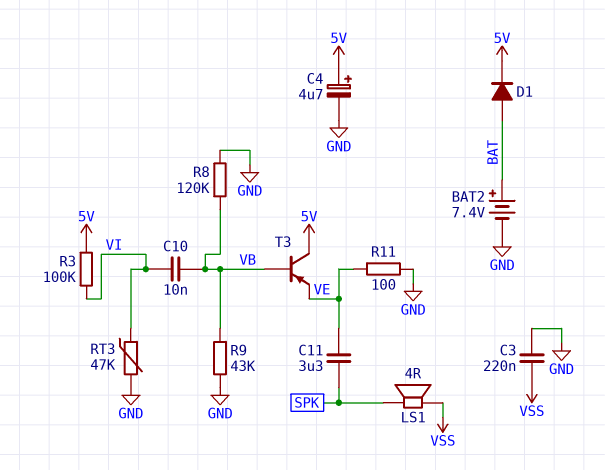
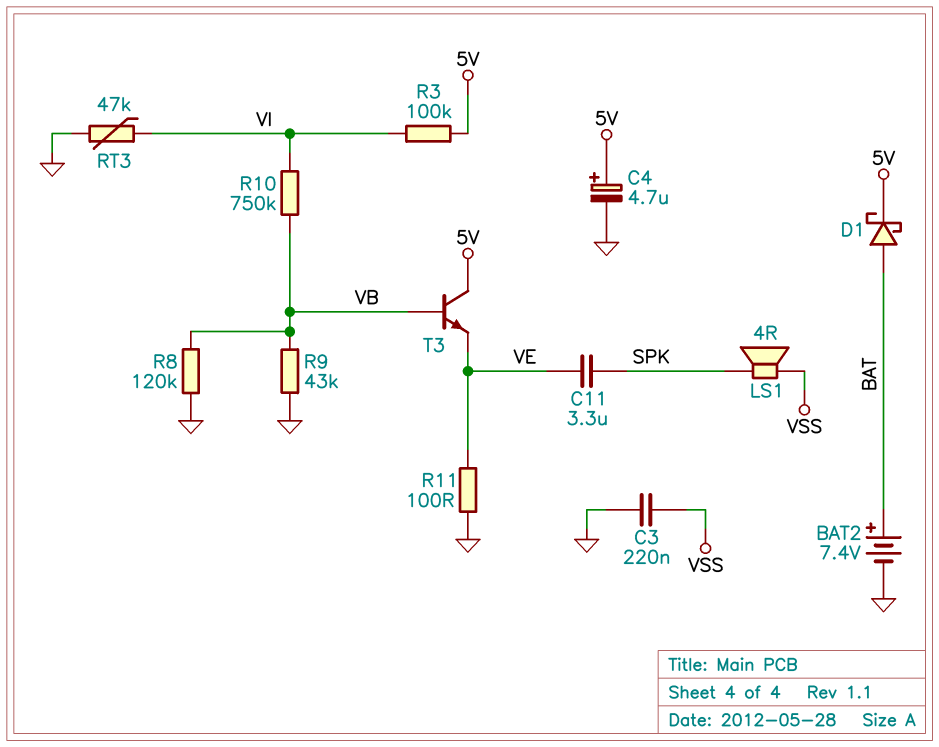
C10: 10nF (VB, VI) -> none
D1: diode (A BAT, K 5V) -> schottky (A BAT, K 5V)
R10: none -> 750k (VB, VI)
T3: PNP (B VB, C 5V, E VE) -> NPN (B VB, C 5V, E VE)

